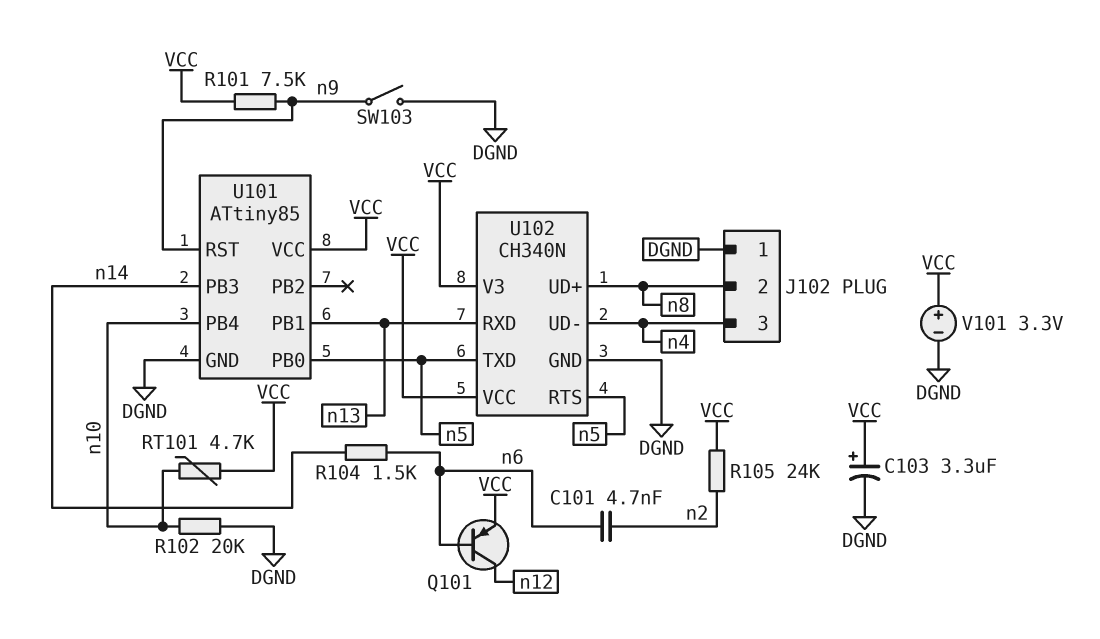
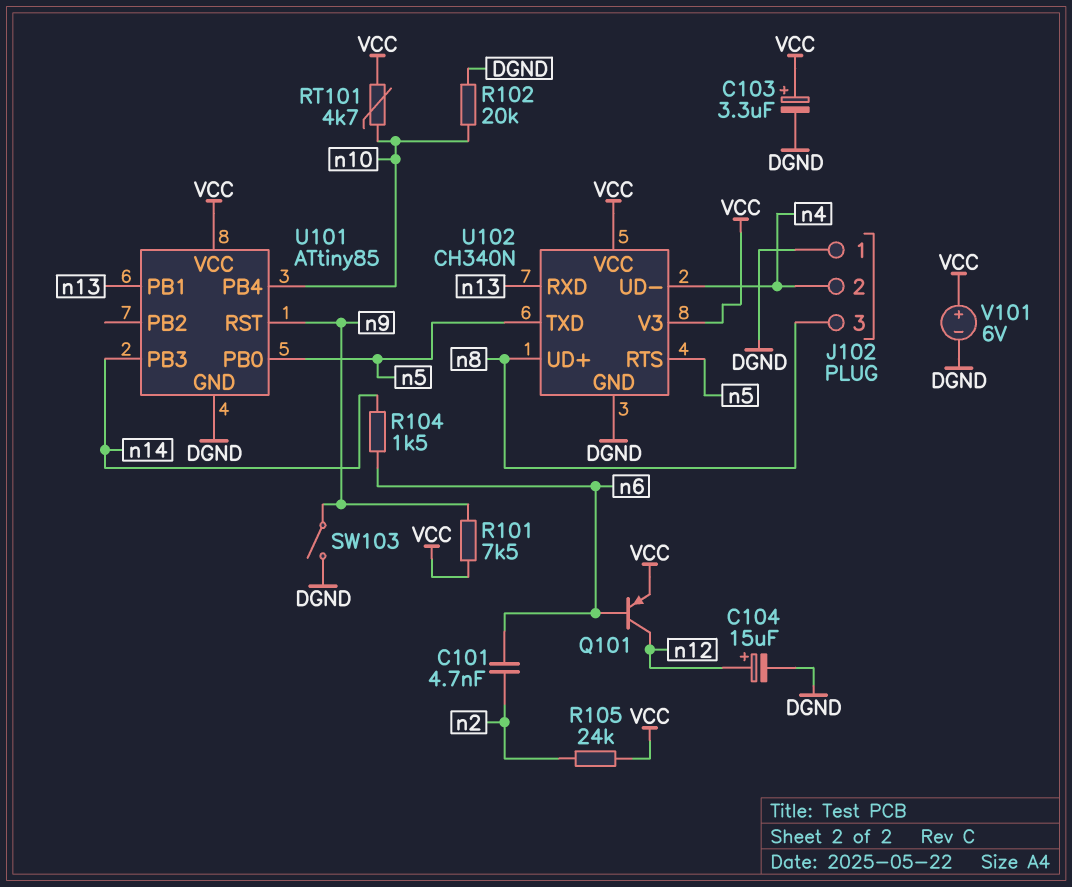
C104: none -> 15uF (plus n12, minus DGND)
J102 pin 2: n8 -> n4
J102 pin 3: n4 -> n8
V101: 3.3V (plus VCC, minus DGND) -> 6V (plus VCC, minus DGND)

